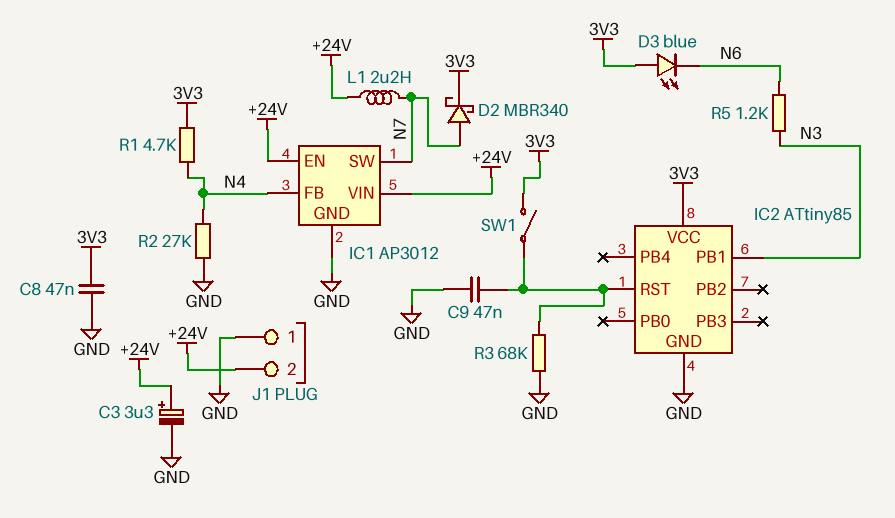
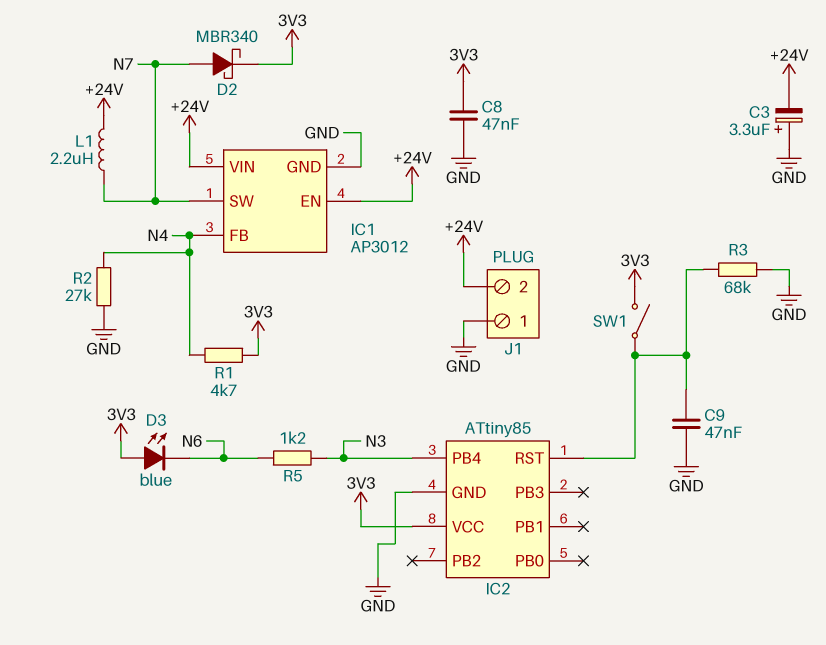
C3: 3.3uF (plus +24V, minus GND) -> 3.3uF (plus GND, minus +24V)
IC2 pin PB1: N3 -> none
IC2 pin PB4: none -> N3

